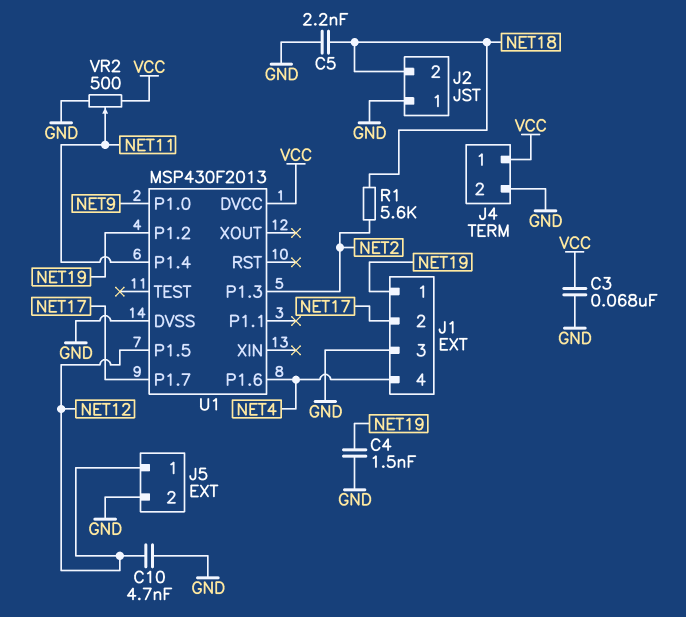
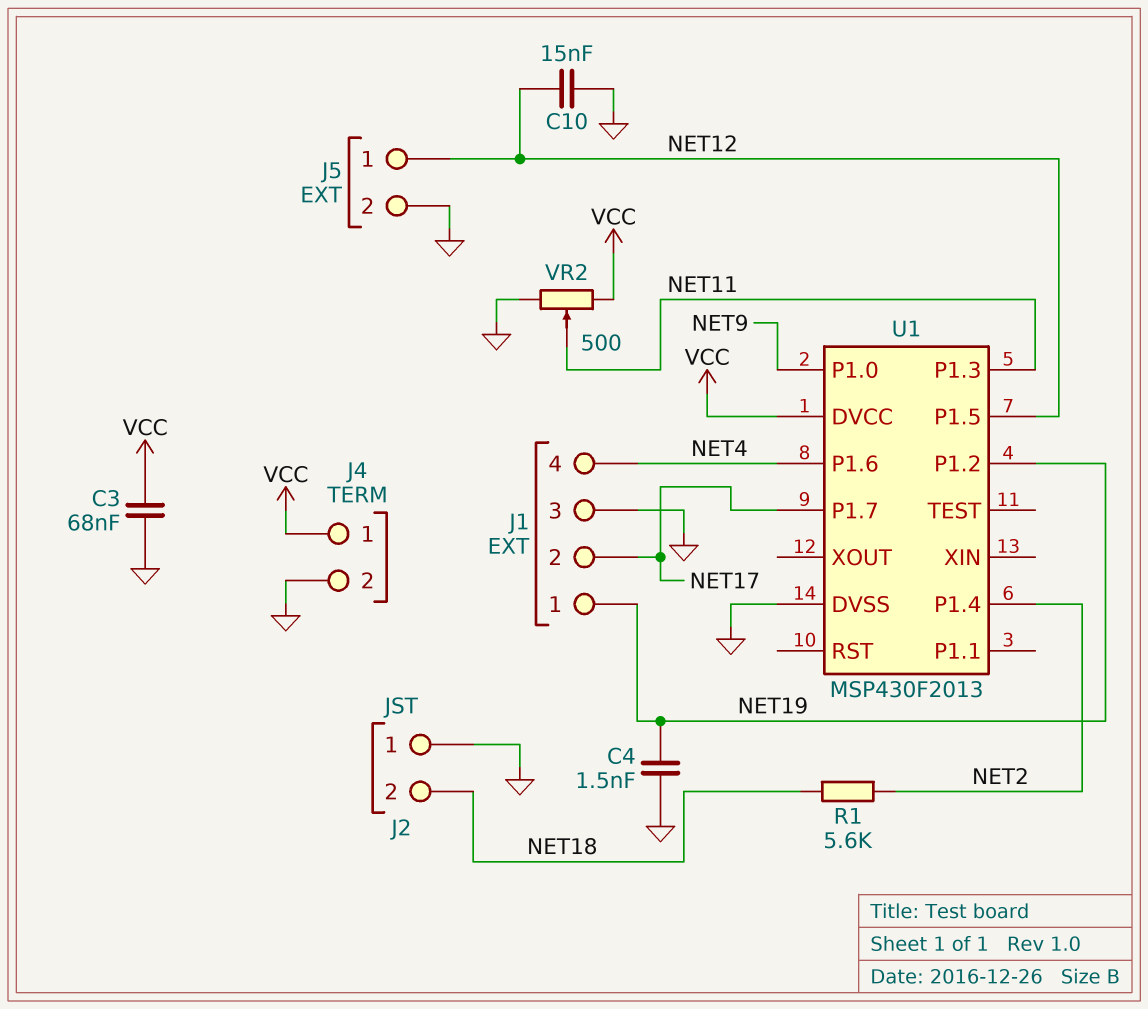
C5: 2.2nF (GND, NET18) -> none
C10: 4.7nF (GND, NET12) -> 15nF (GND, NET12)
U1 pin P1.3: NET2 -> NET11
U1 pin P1.4: NET11 -> NET2

